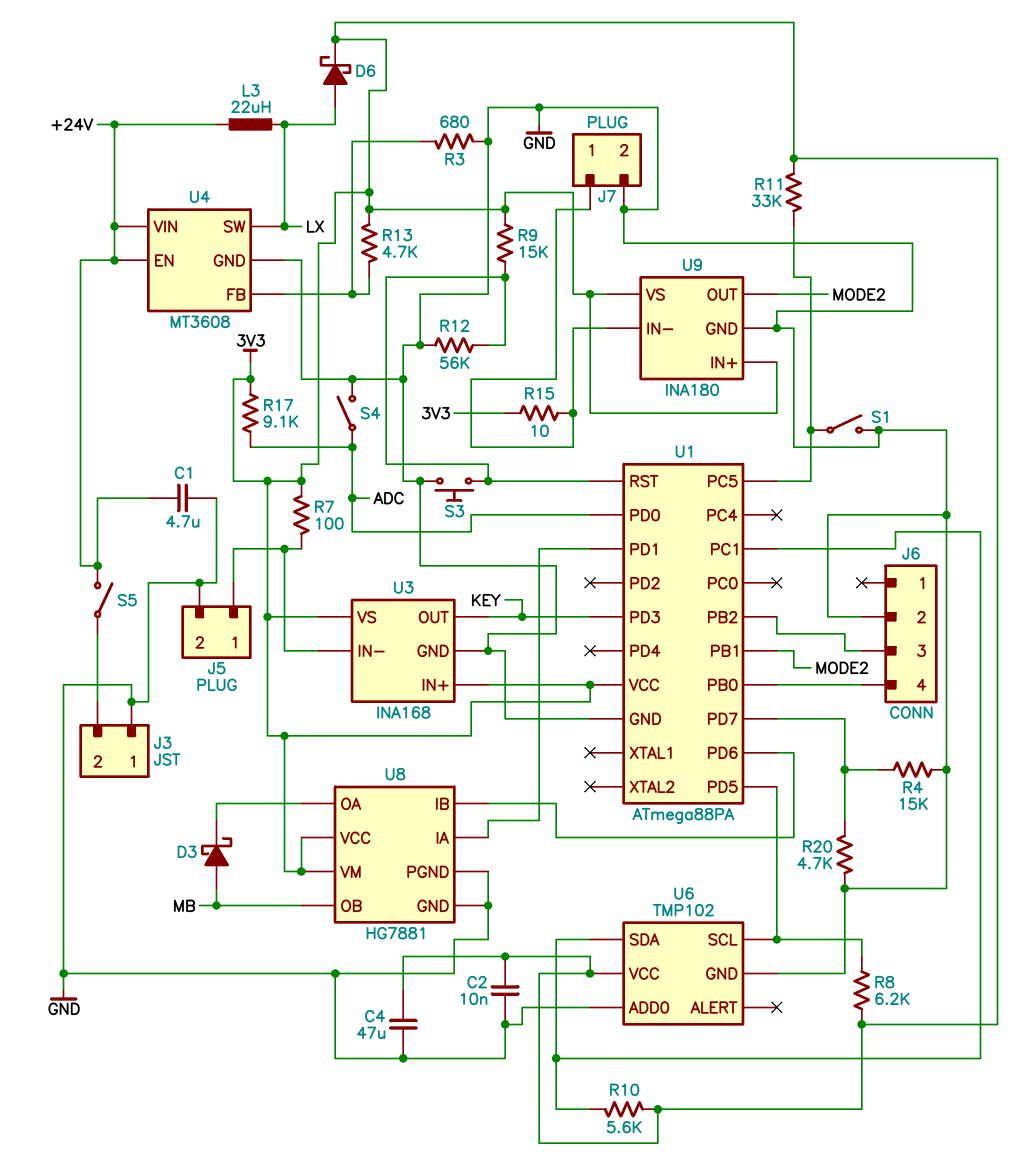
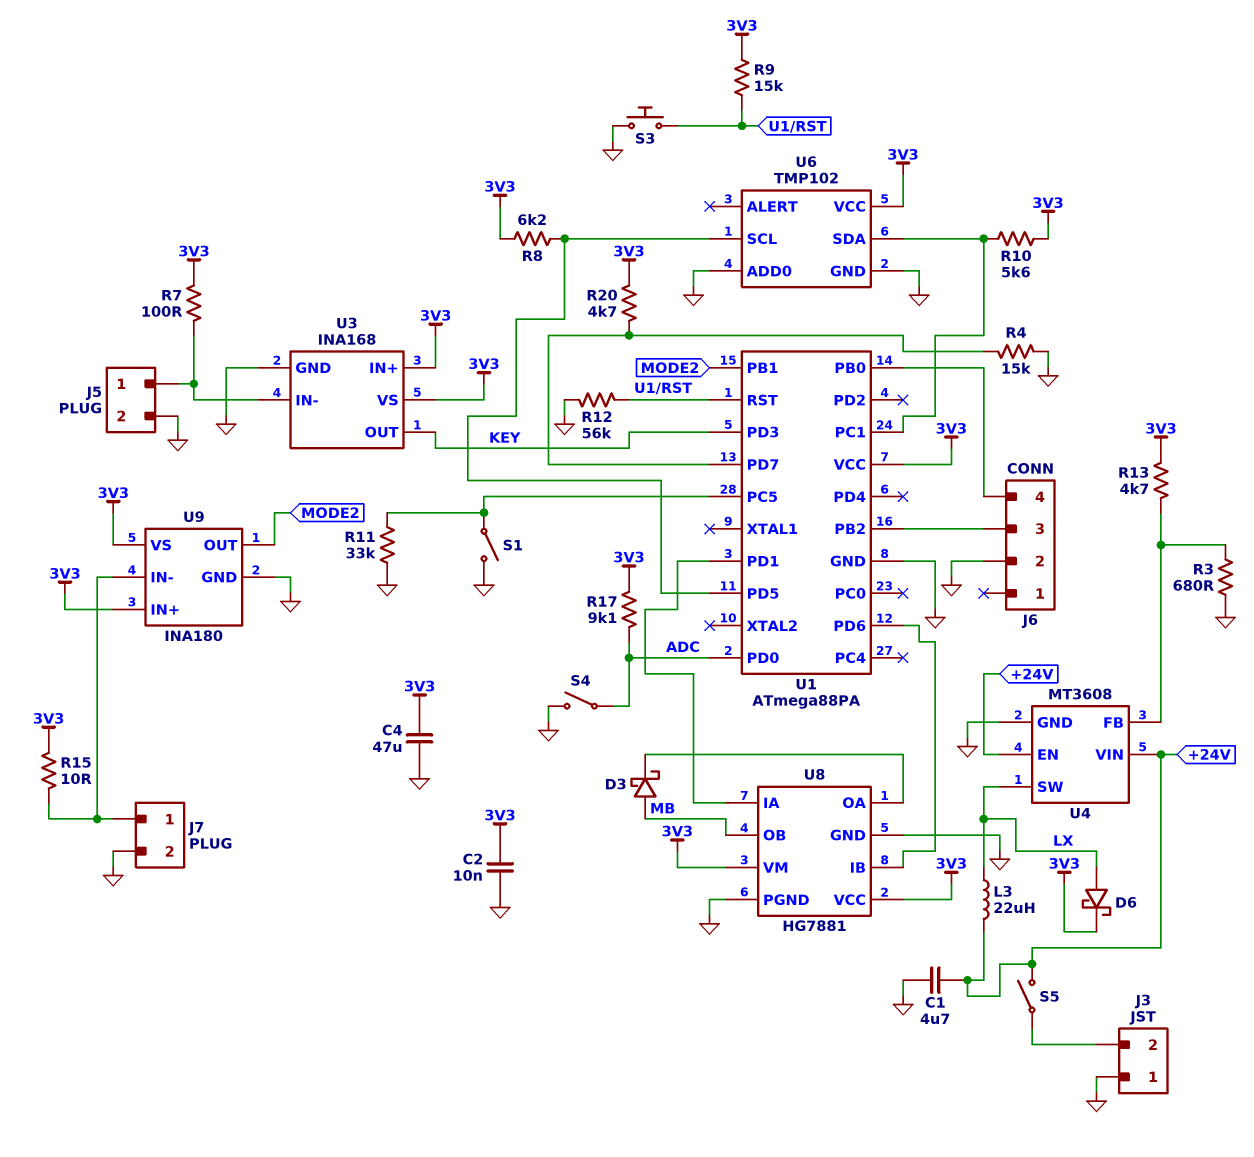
R11: 33k (3V3, U1/PC5) -> 33k (GND, U1/PC5)
R20: 4.7k (GND, U1/PD7) -> 4.7k (3V3, U1/PD7)

